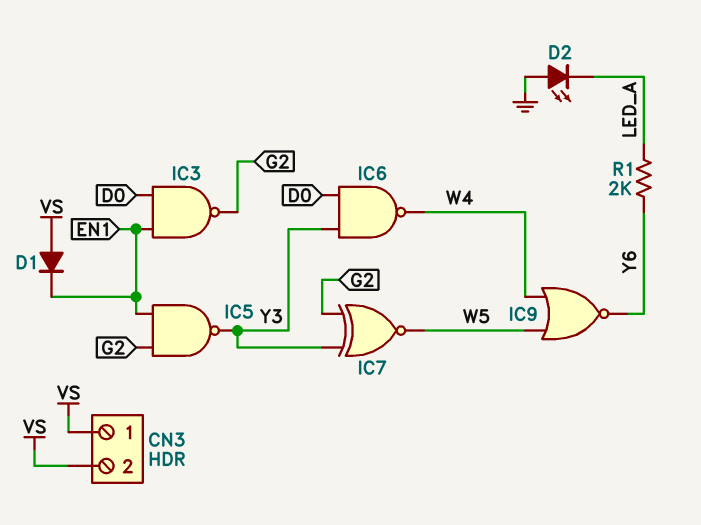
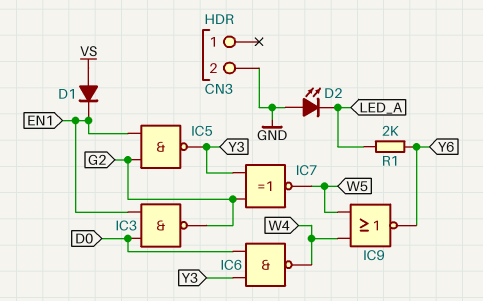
CN3 pin 1: VS -> none
CN3 pin 2: VS -> GND

